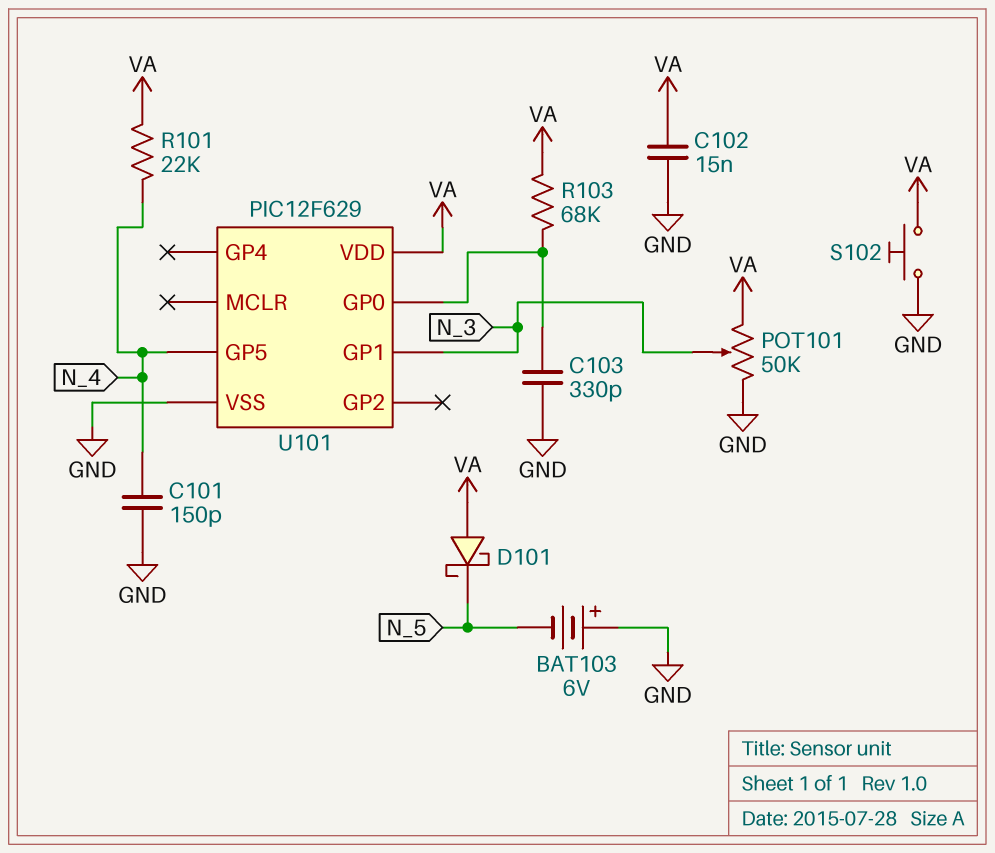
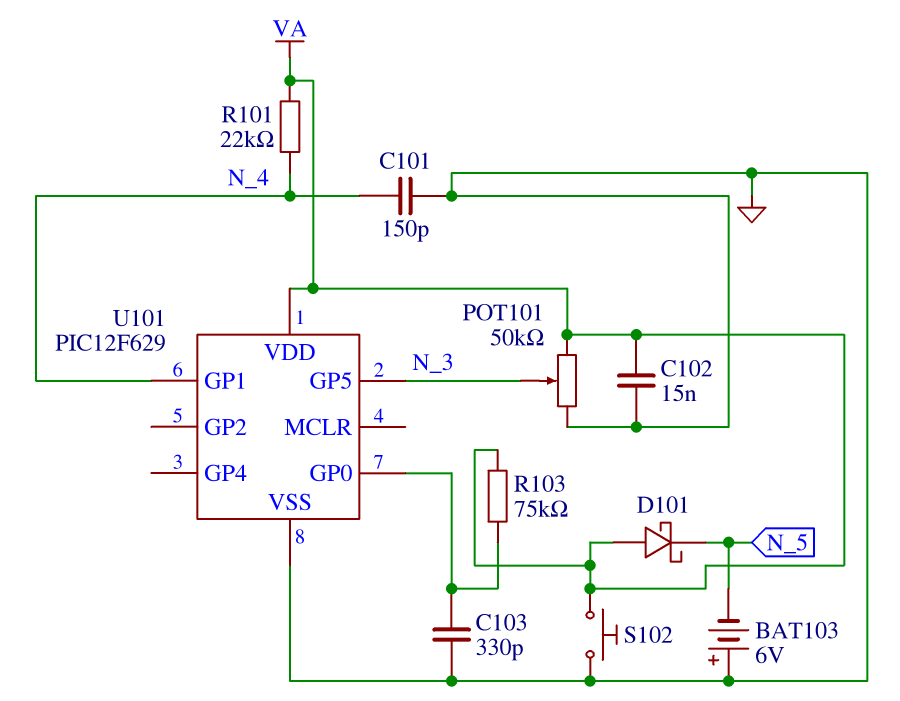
R103: 68k (U101/GP0, VA) -> 75k (U101/GP0, VA)
U101 pin GP1: N_3 -> N_4
U101 pin GP5: N_4 -> N_3

